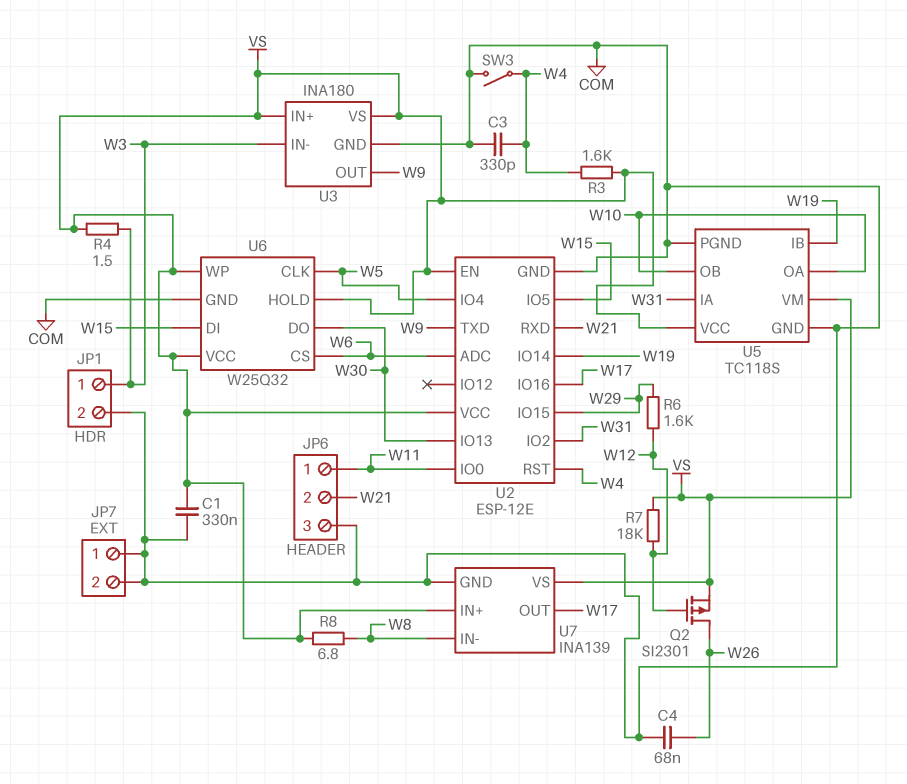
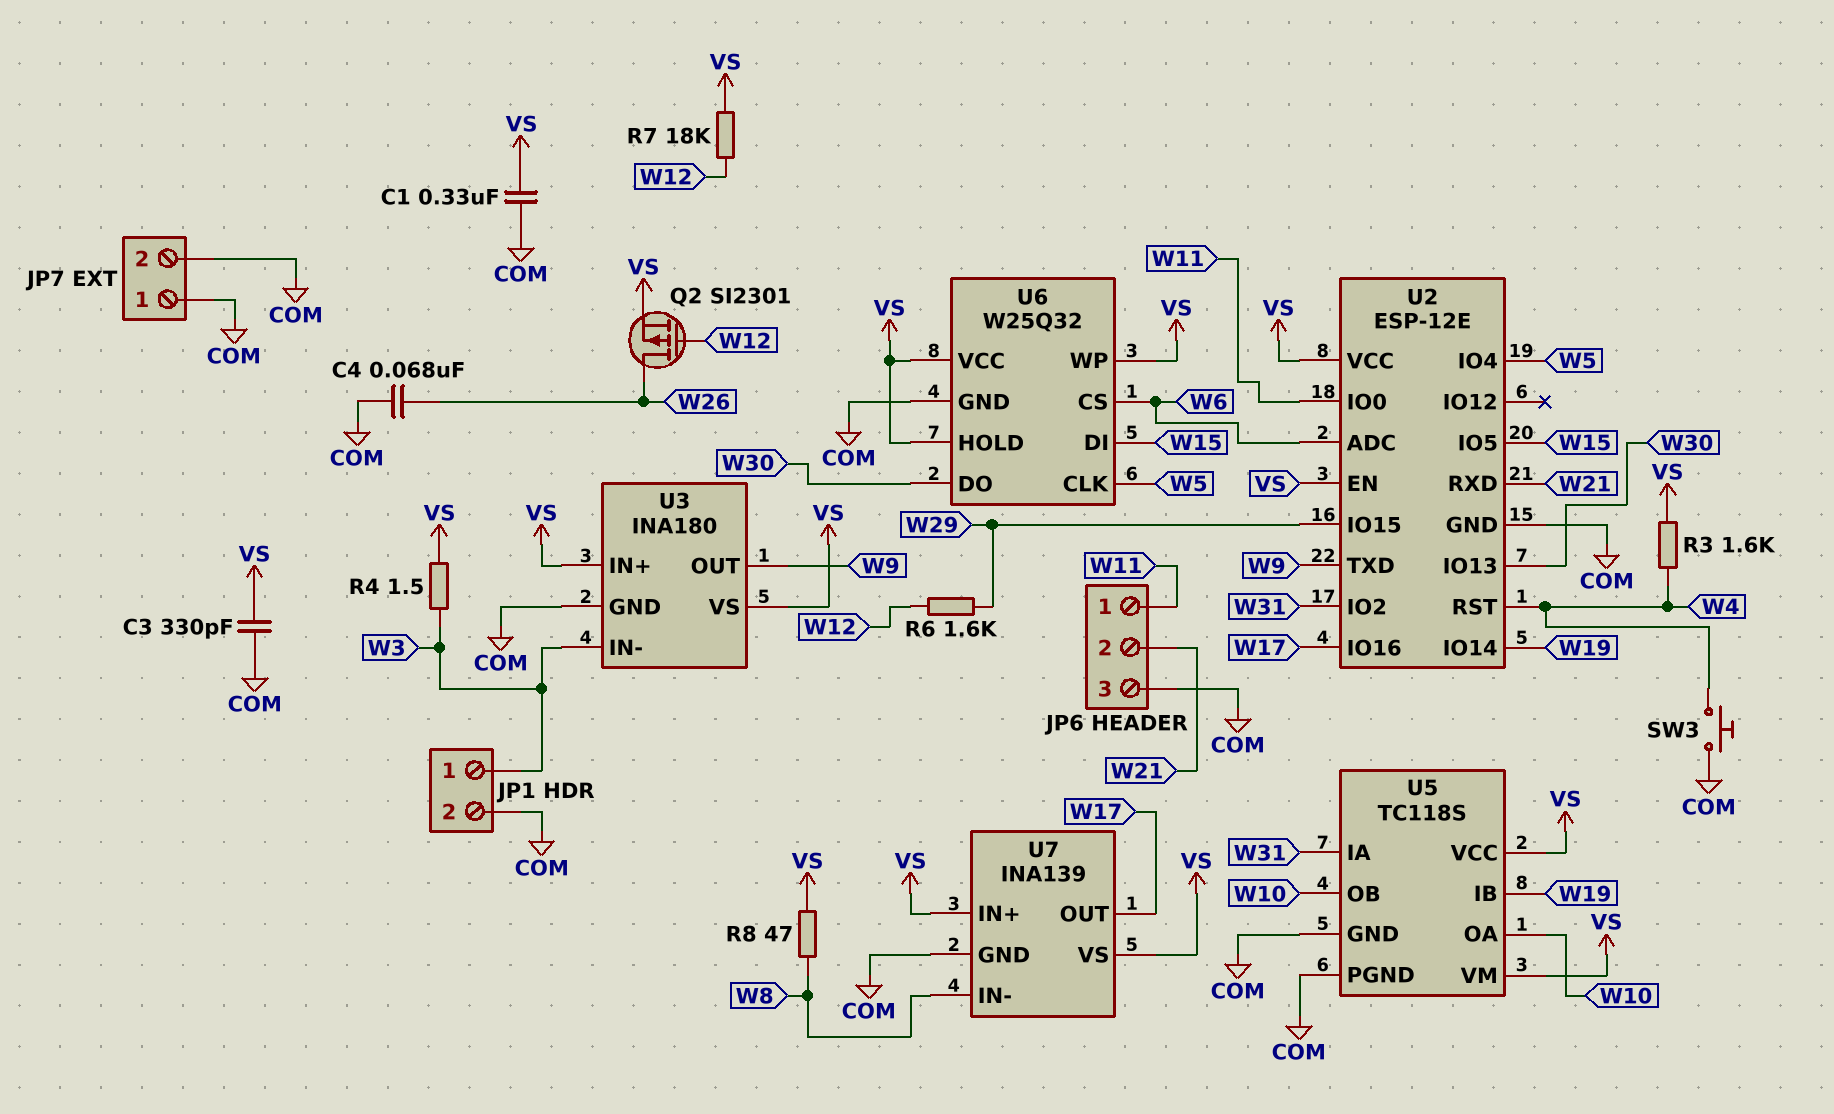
C3: 330pF (COM, W4) -> 330pF (COM, VS)
R8: 6.8 (VS, W8) -> 47 (VS, W8)
SW3: switch (COM, W4) -> button (COM, W4)

